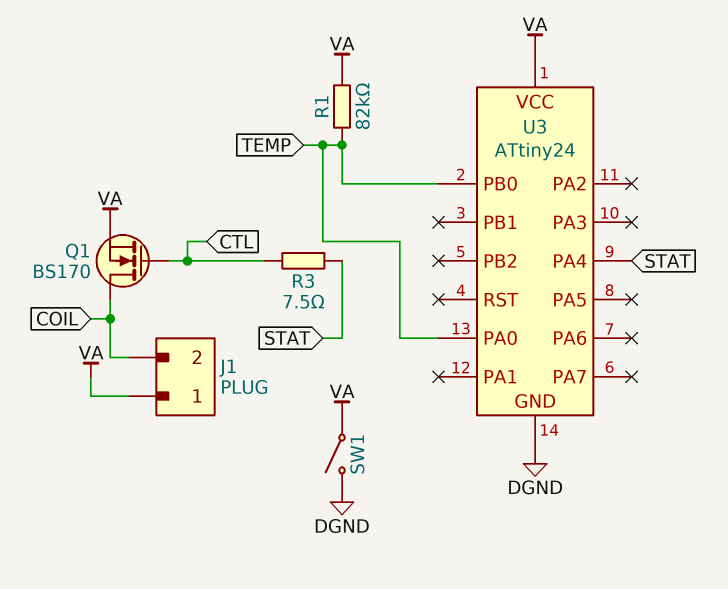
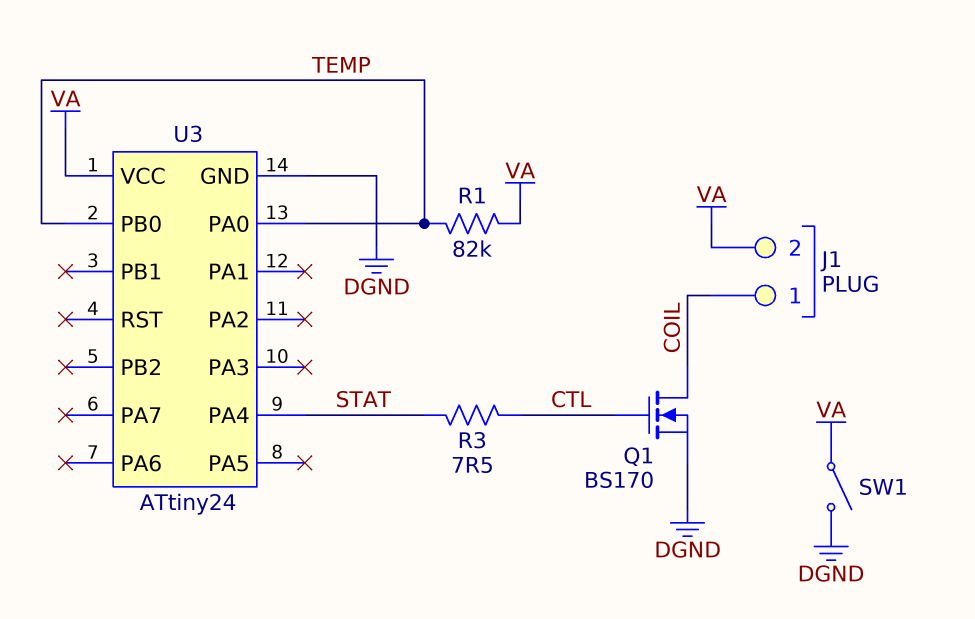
J1 pin 1: VA -> COIL
J1 pin 2: COIL -> VA
Q1: NMOS BS170 (G CTL, D COIL, S VA) -> NMOS BS170 (G CTL, D COIL, S DGND)

